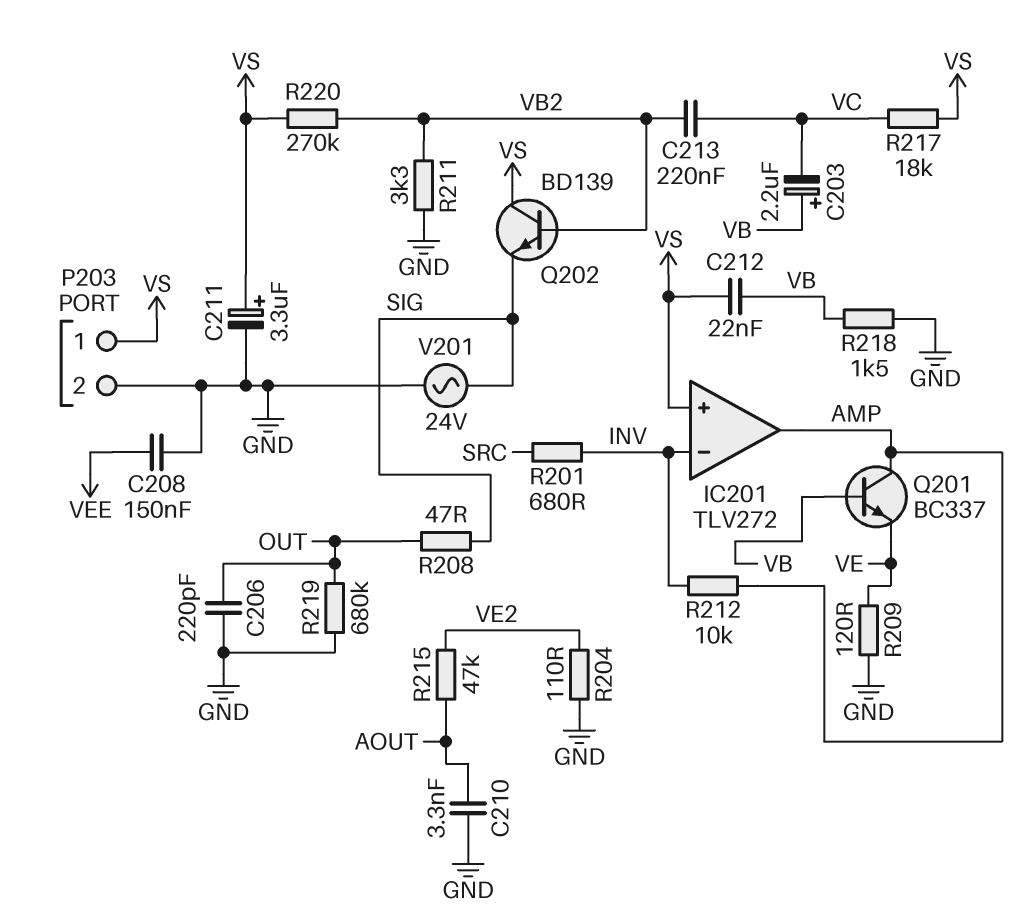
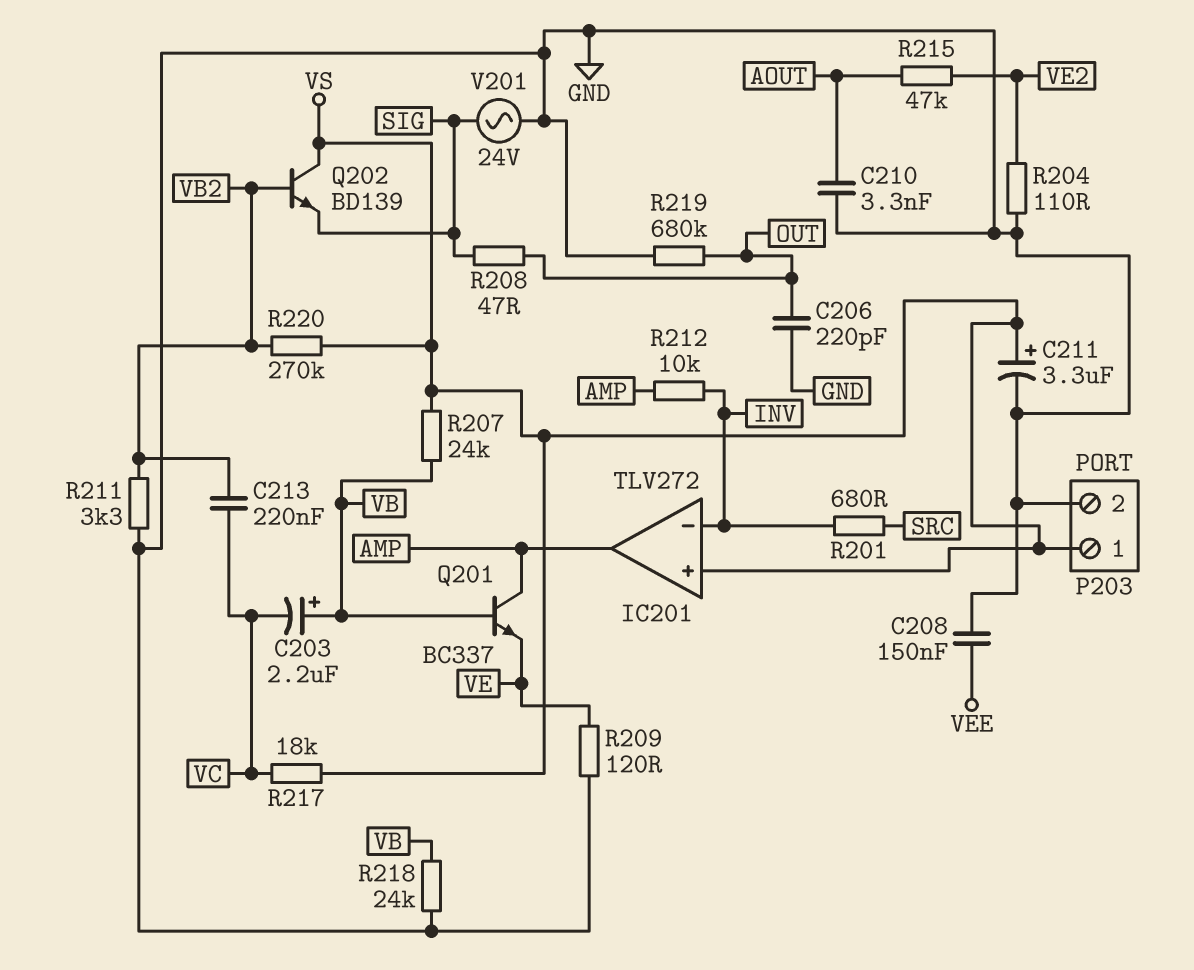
C212: 22nF (VB, VS) -> none
R207: none -> 24k (VB, VS)
R218: 1.5k (GND, VB) -> 24k (GND, VB)

